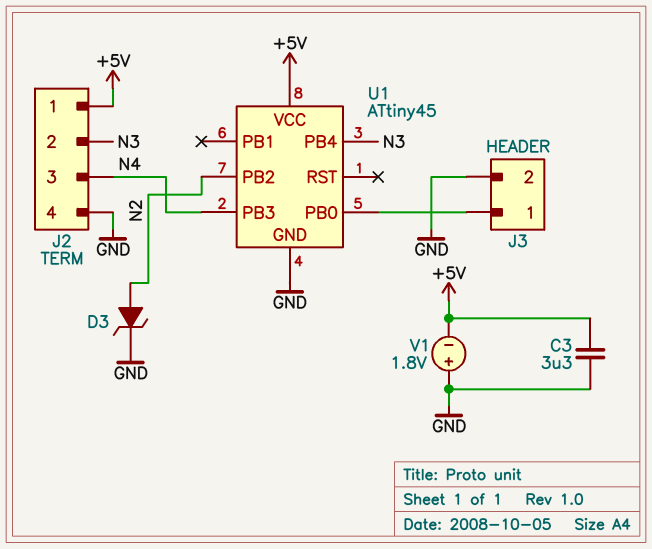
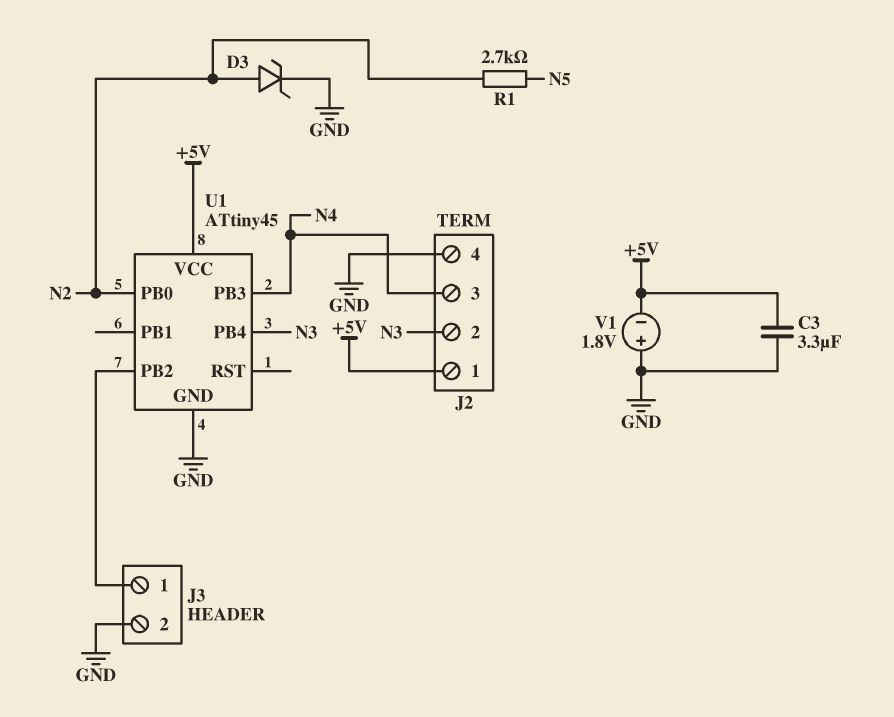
R1: none -> 2.7k (N2, N5)
U1 pin PB0: J3/1 -> N2
U1 pin PB2: N2 -> J3/1

